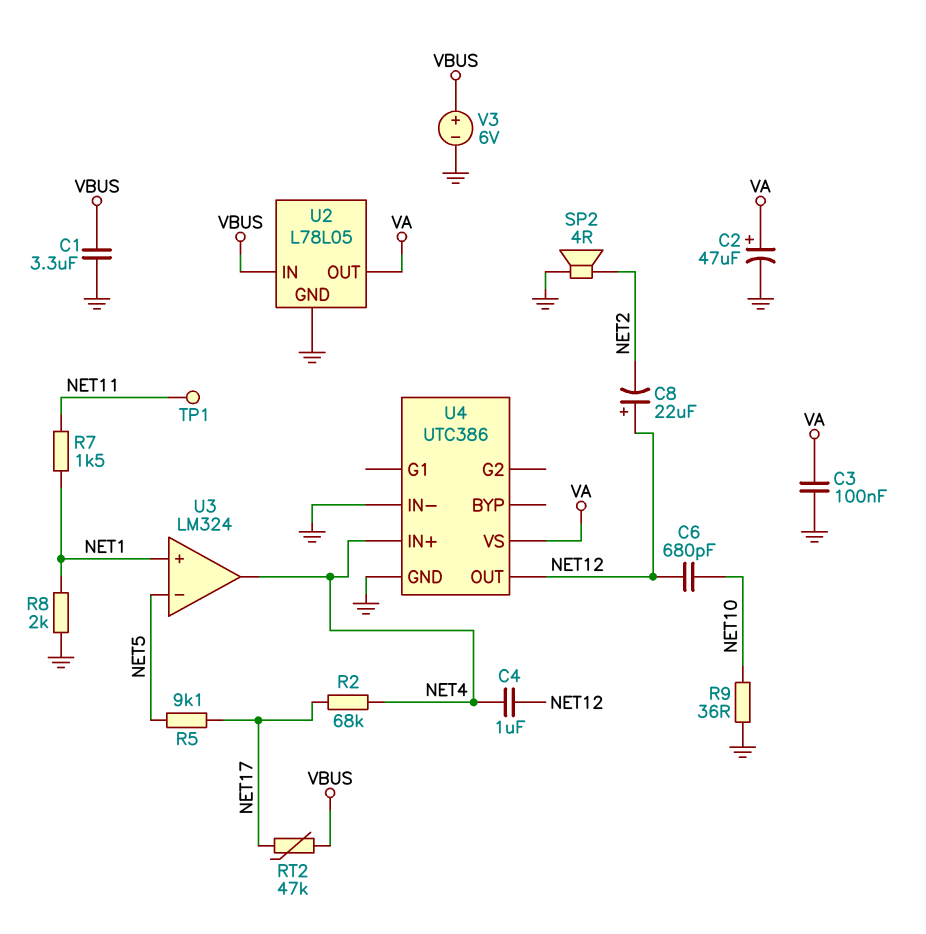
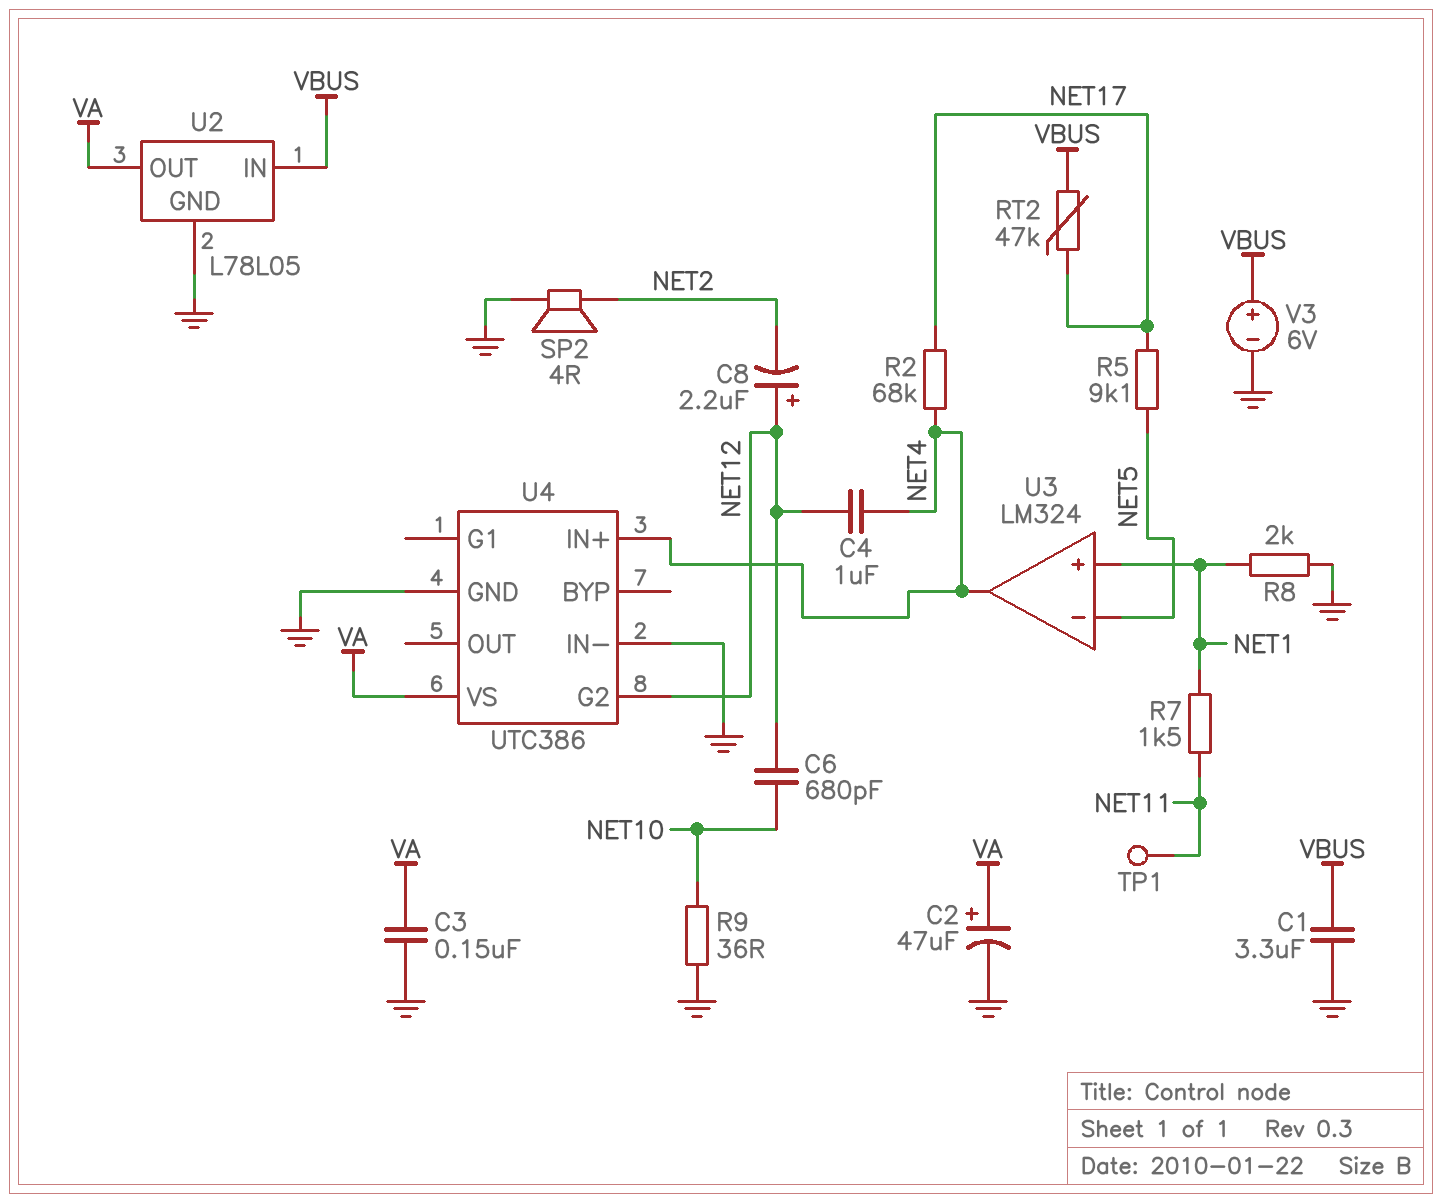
C3: 100nF (GND, VA) -> 150nF (GND, VA)
C8: 22uF (plus NET12, minus NET2) -> 2.2uF (plus NET12, minus NET2)
U4 pin G2: none -> NET12
U4 pin OUT: NET12 -> none

